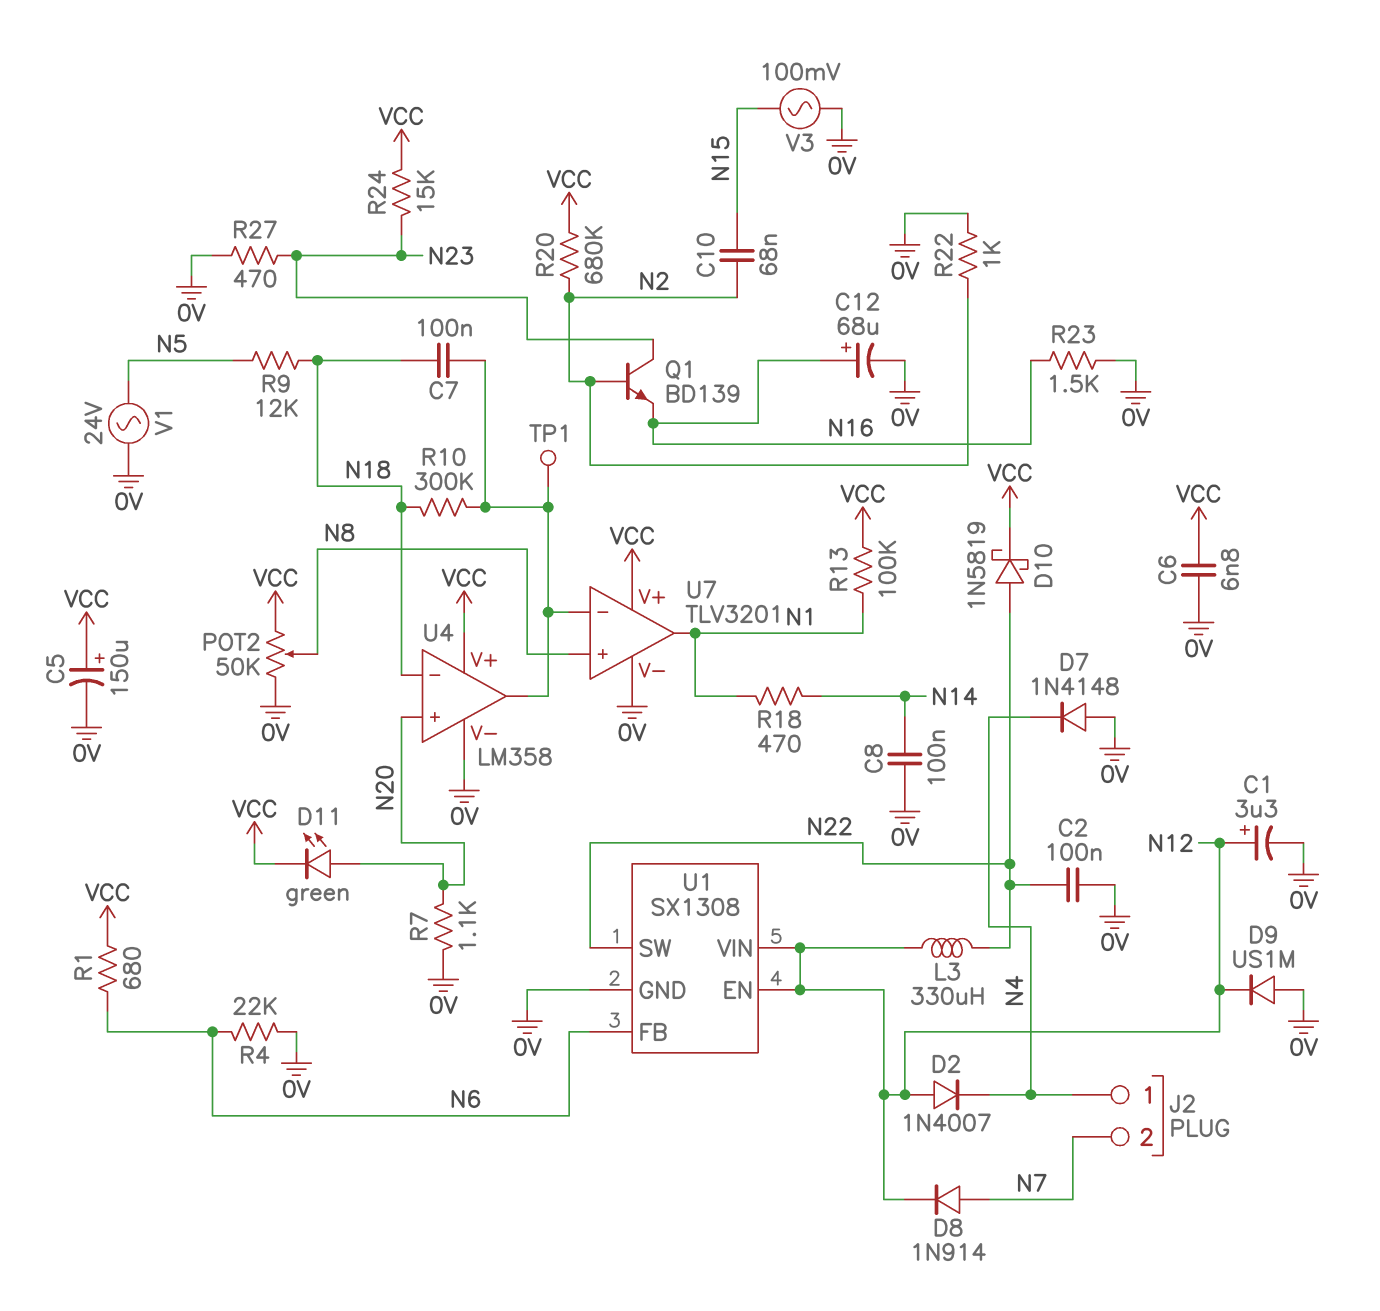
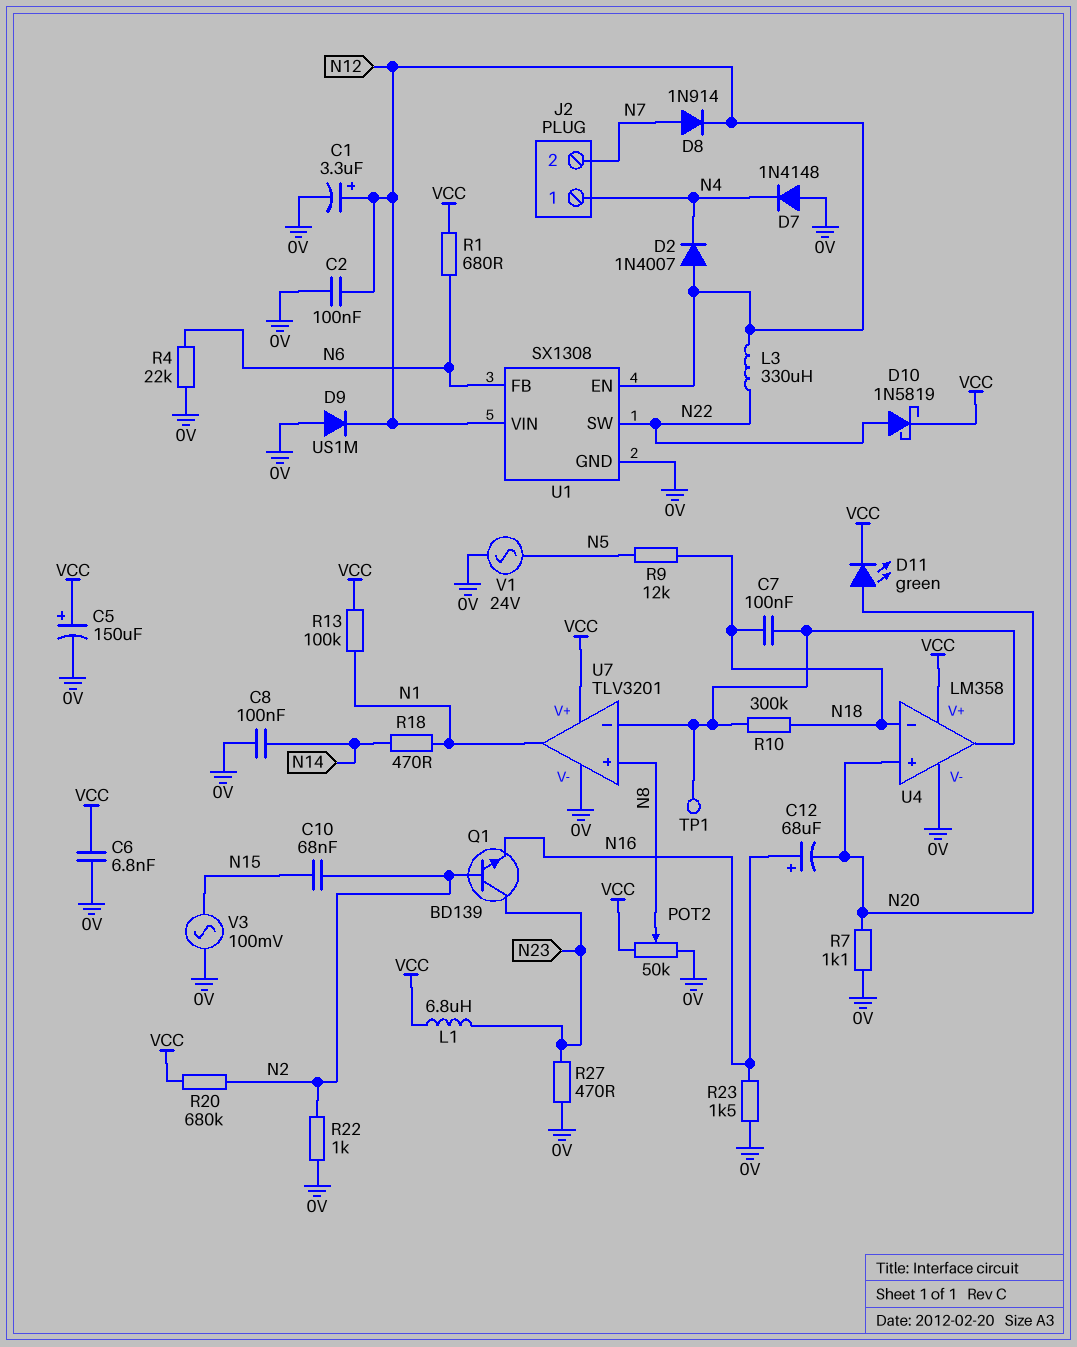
C2: 100nF (0V, N22) -> 100nF (0V, N12)
C12: 68uF (plus N16, minus 0V) -> 68uF (plus N16, minus N20)
L1: none -> 6.8uH (N23, VCC)
R24: 15k (N23, VCC) -> none

